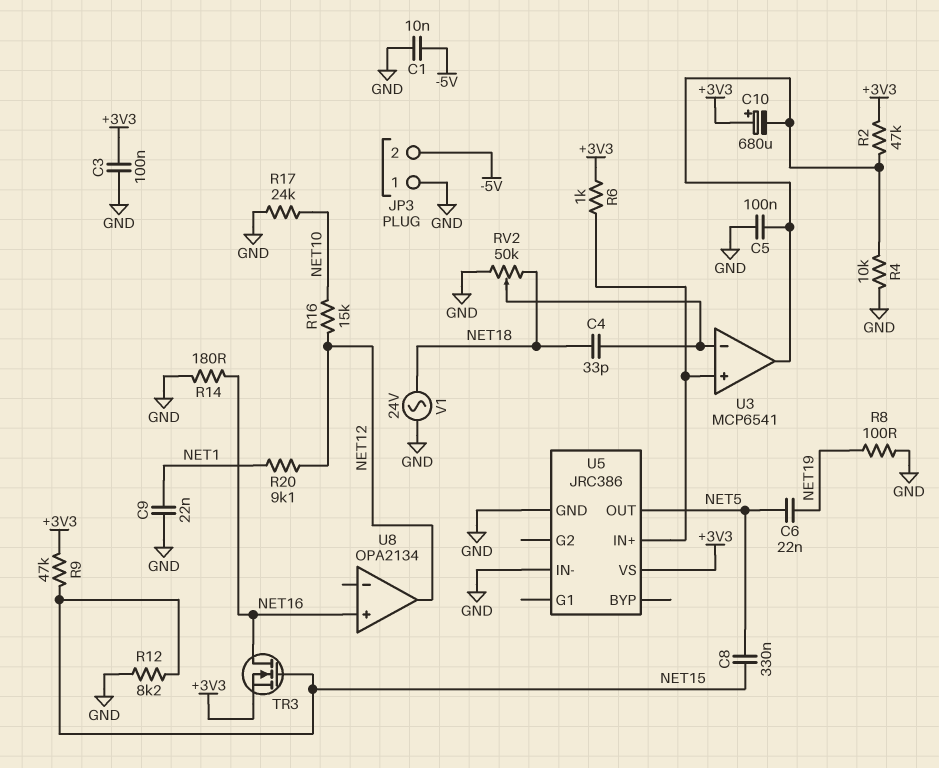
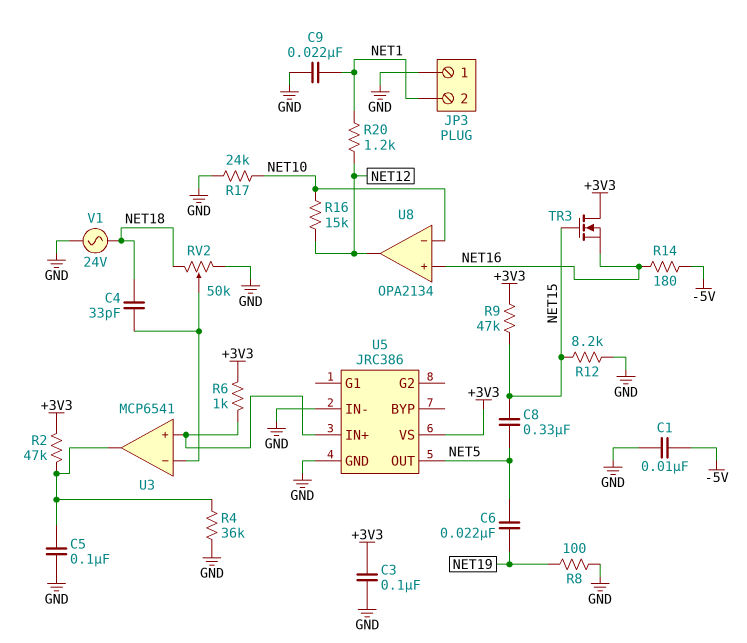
C10: 680uF (plus +3V3, minus U3/out) -> none
JP3 pin 2: -5V -> NET1
R4: 10k (GND, U3/out) -> 36k (GND, U3/out)
R14: 180 (GND, NET16) -> 180 (-5V, NET16)
R20: 9.1k (NET1, NET12) -> 1.2k (NET1, NET12)
TR3: NMOS (G NET15, D NET16, S +3V3) -> NMOS (G NET15, D +3V3, S NET16)
U8 pin in-: none -> NET10

